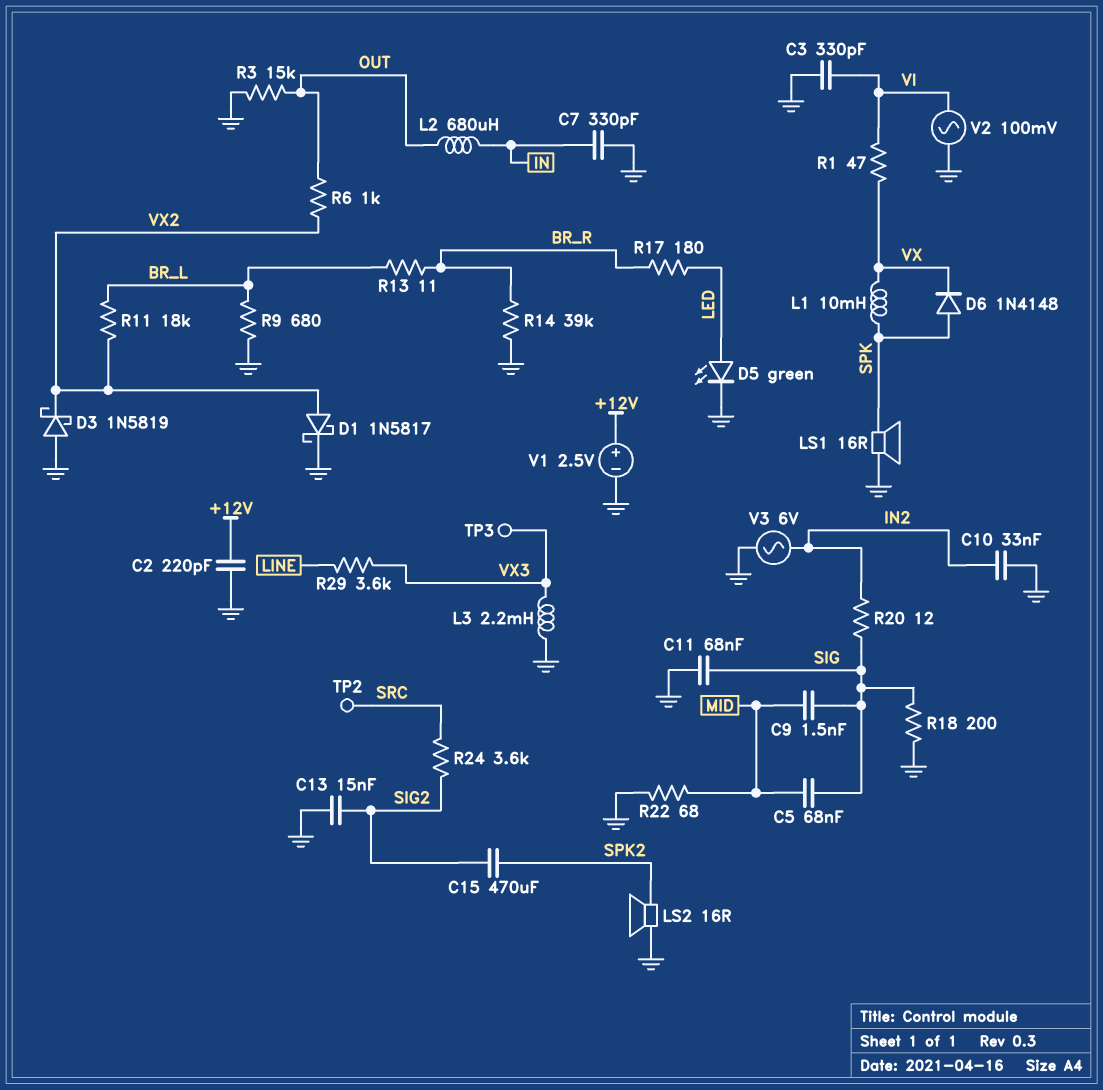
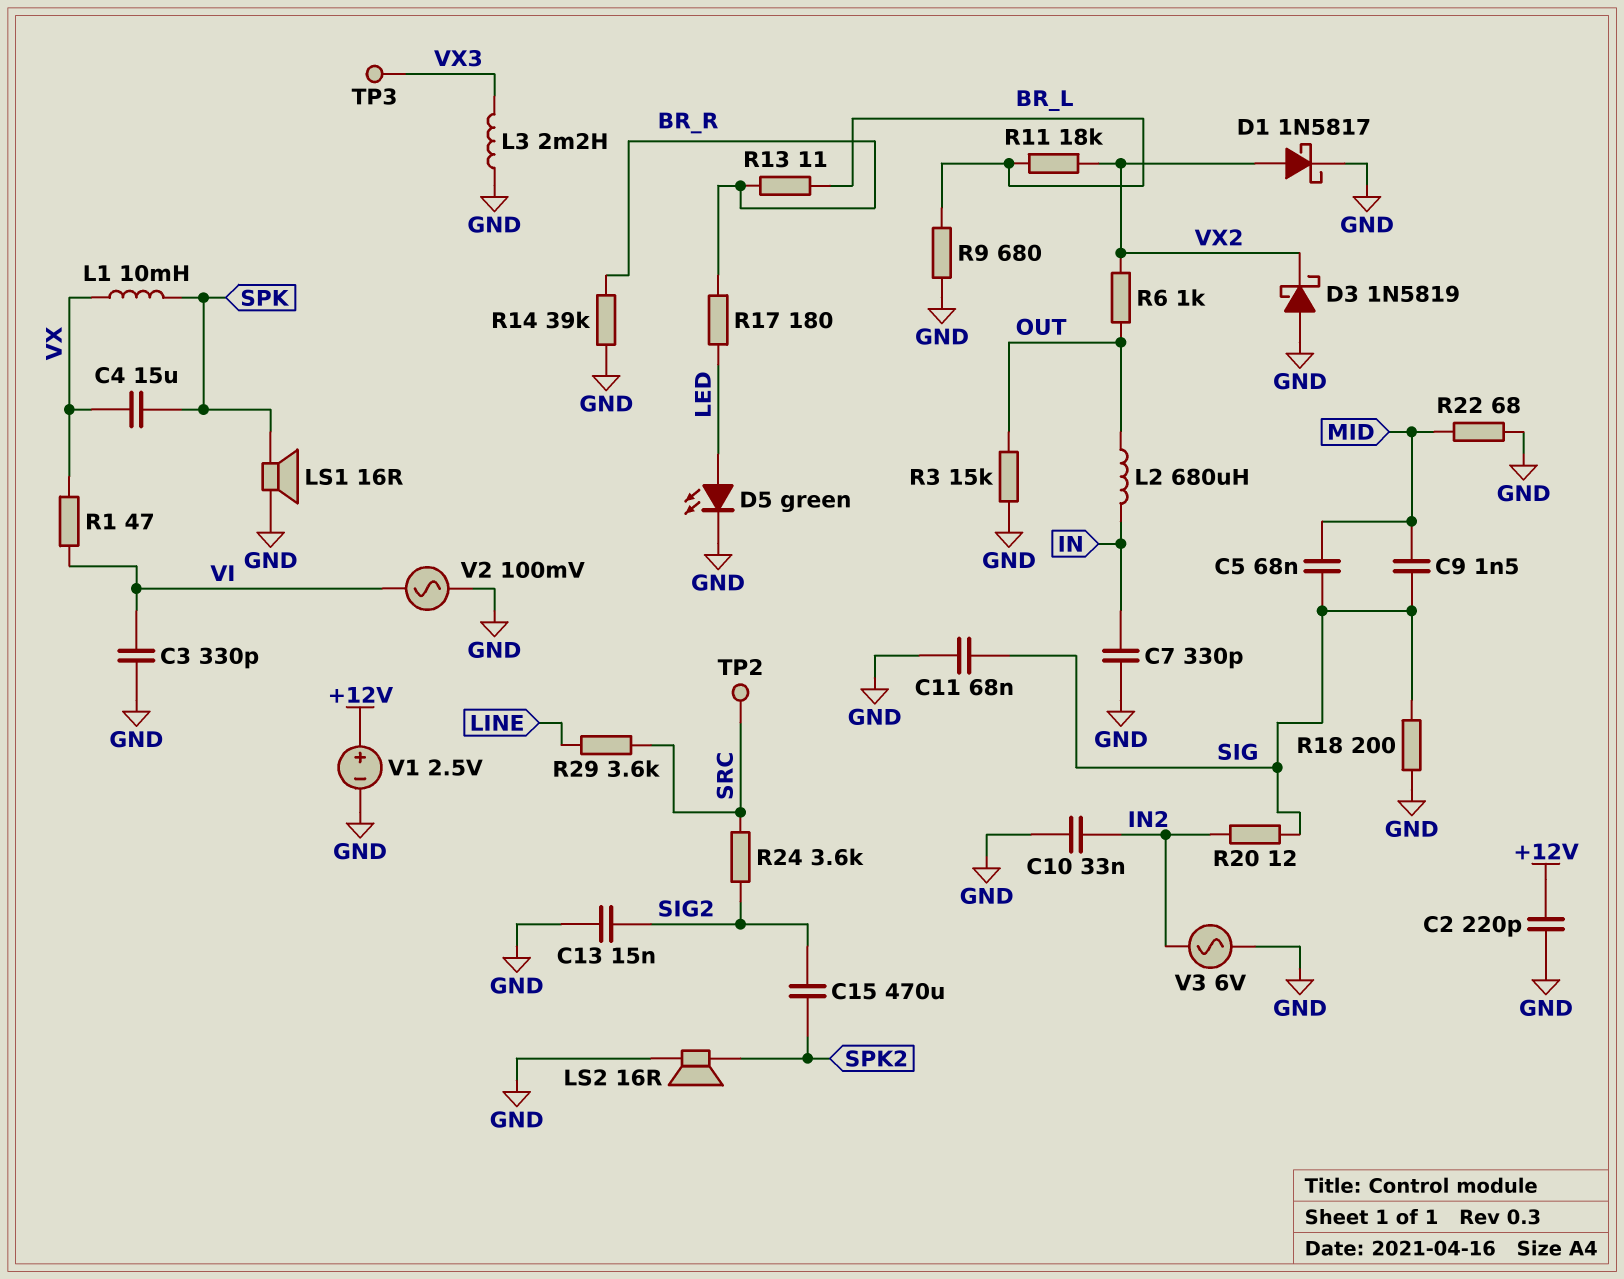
C4: none -> 15uF (SPK, VX)
D6: diode 1N4148 (A SPK, K VX) -> none
R29: 3.6k (LINE, VX3) -> 3.6k (LINE, SRC)

